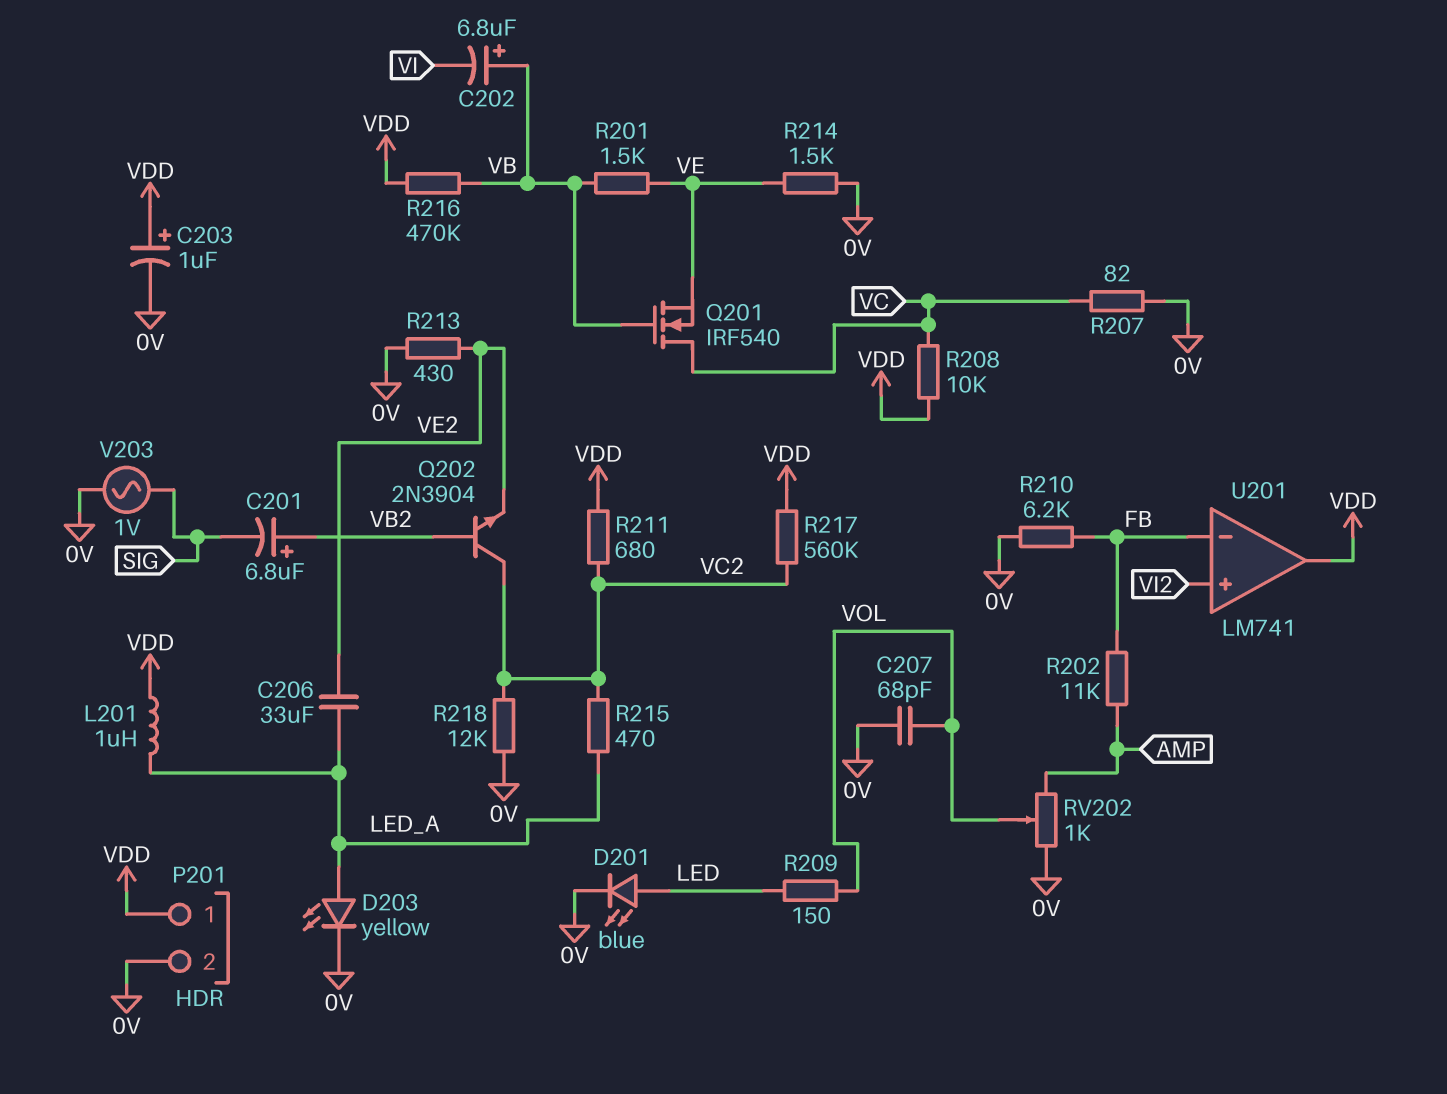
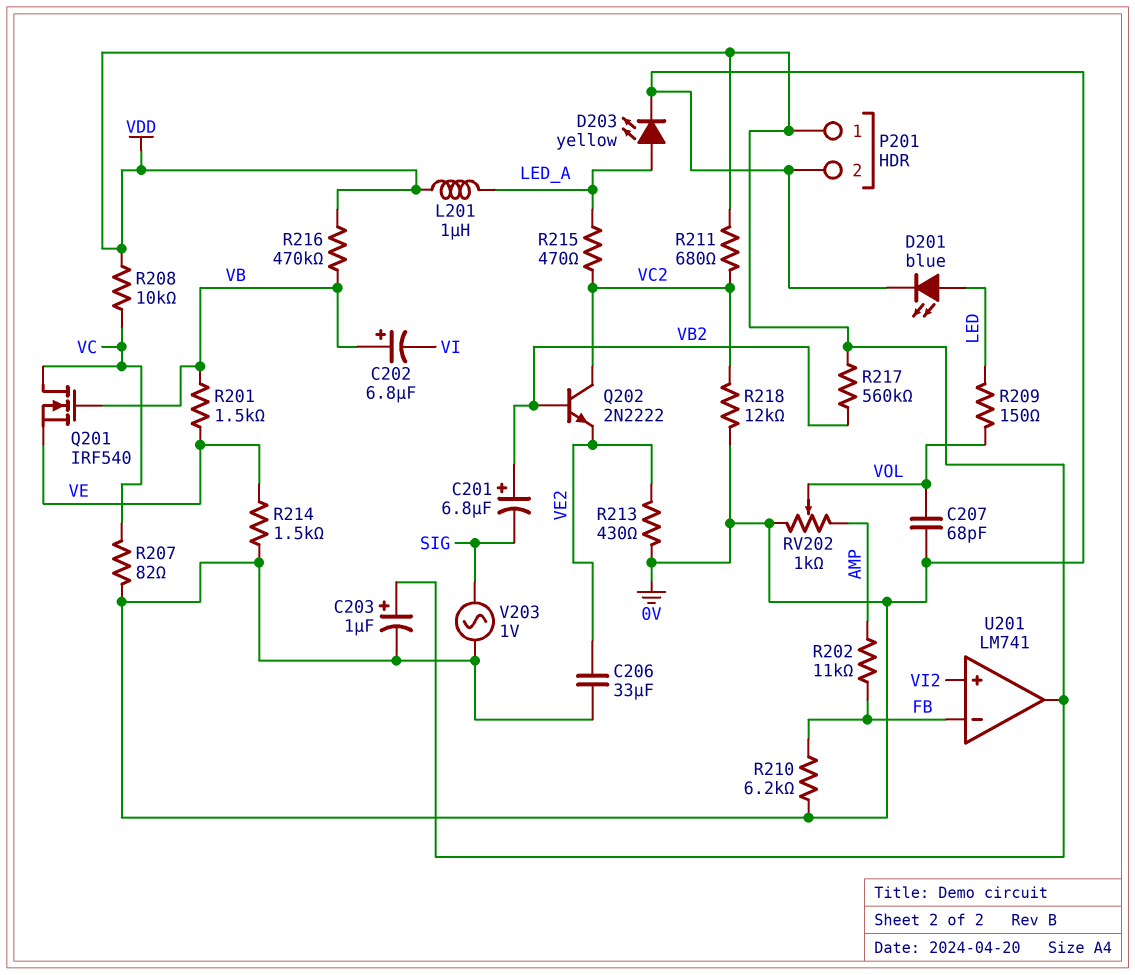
C206: 33uF (LED_A, VE2) -> 33uF (0V, VE2)
Q202: NPN 2N3904 (B VB2, C VC2, E VE2) -> NPN 2N2222 (B VB2, C VC2, E VE2)
R217: 560k (VC2, VDD) -> 560k (VB2, VDD)

